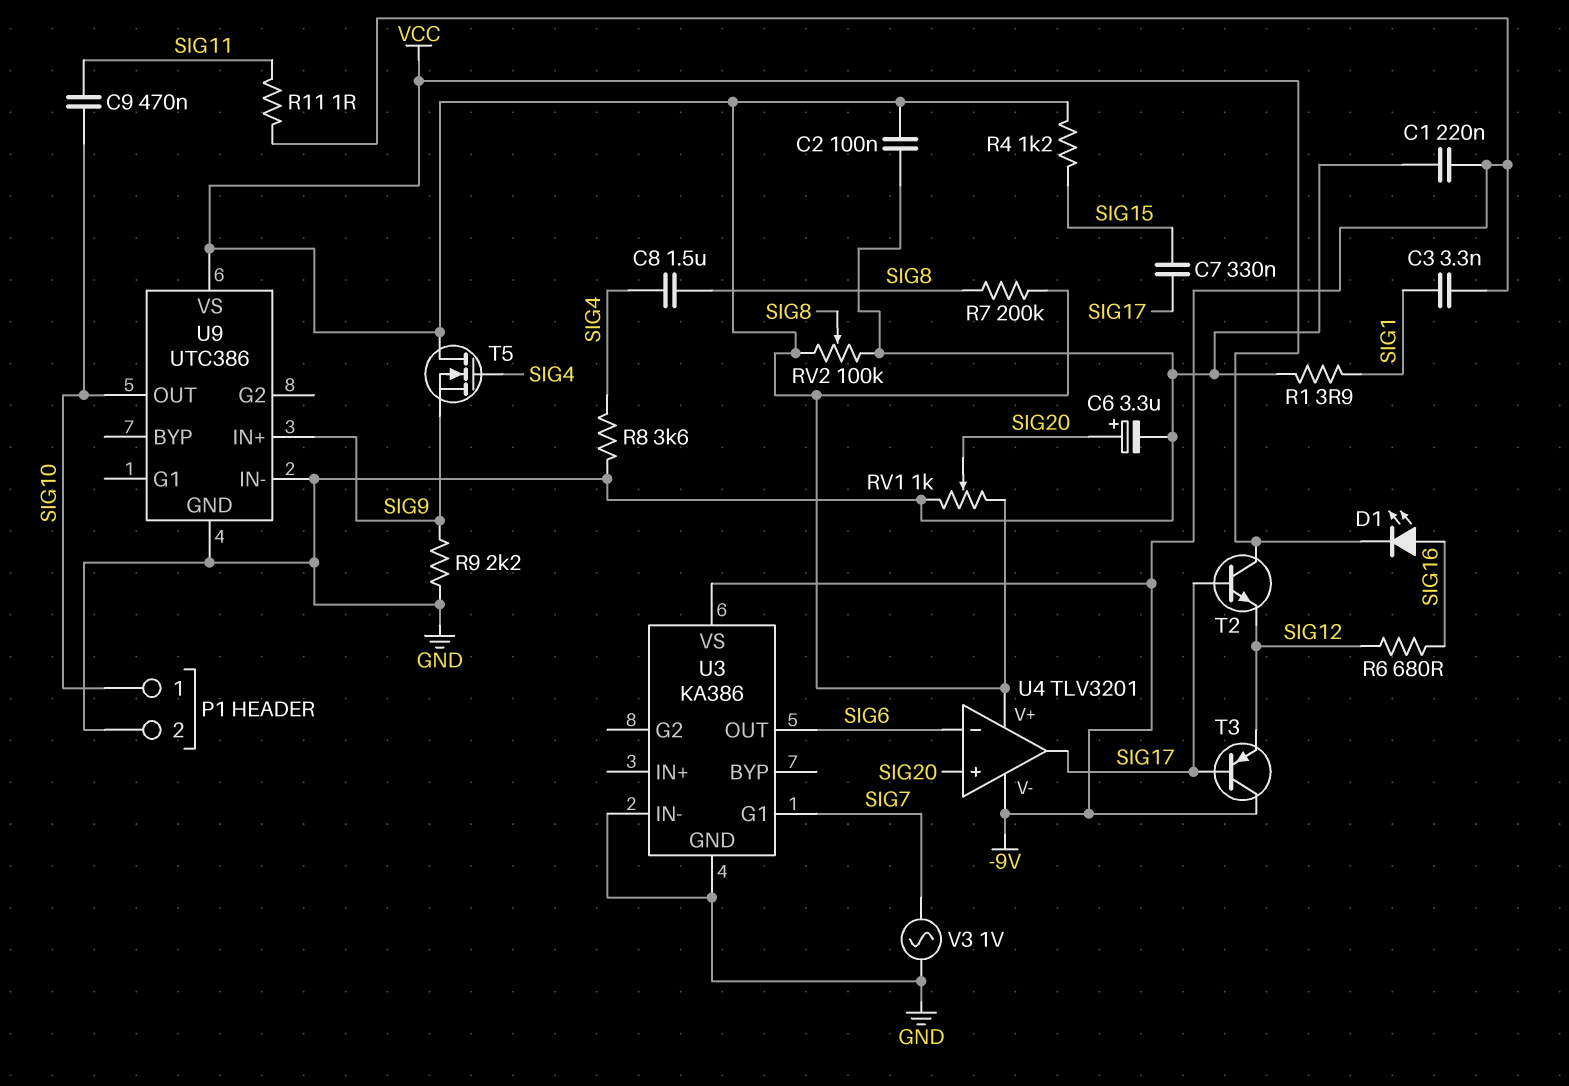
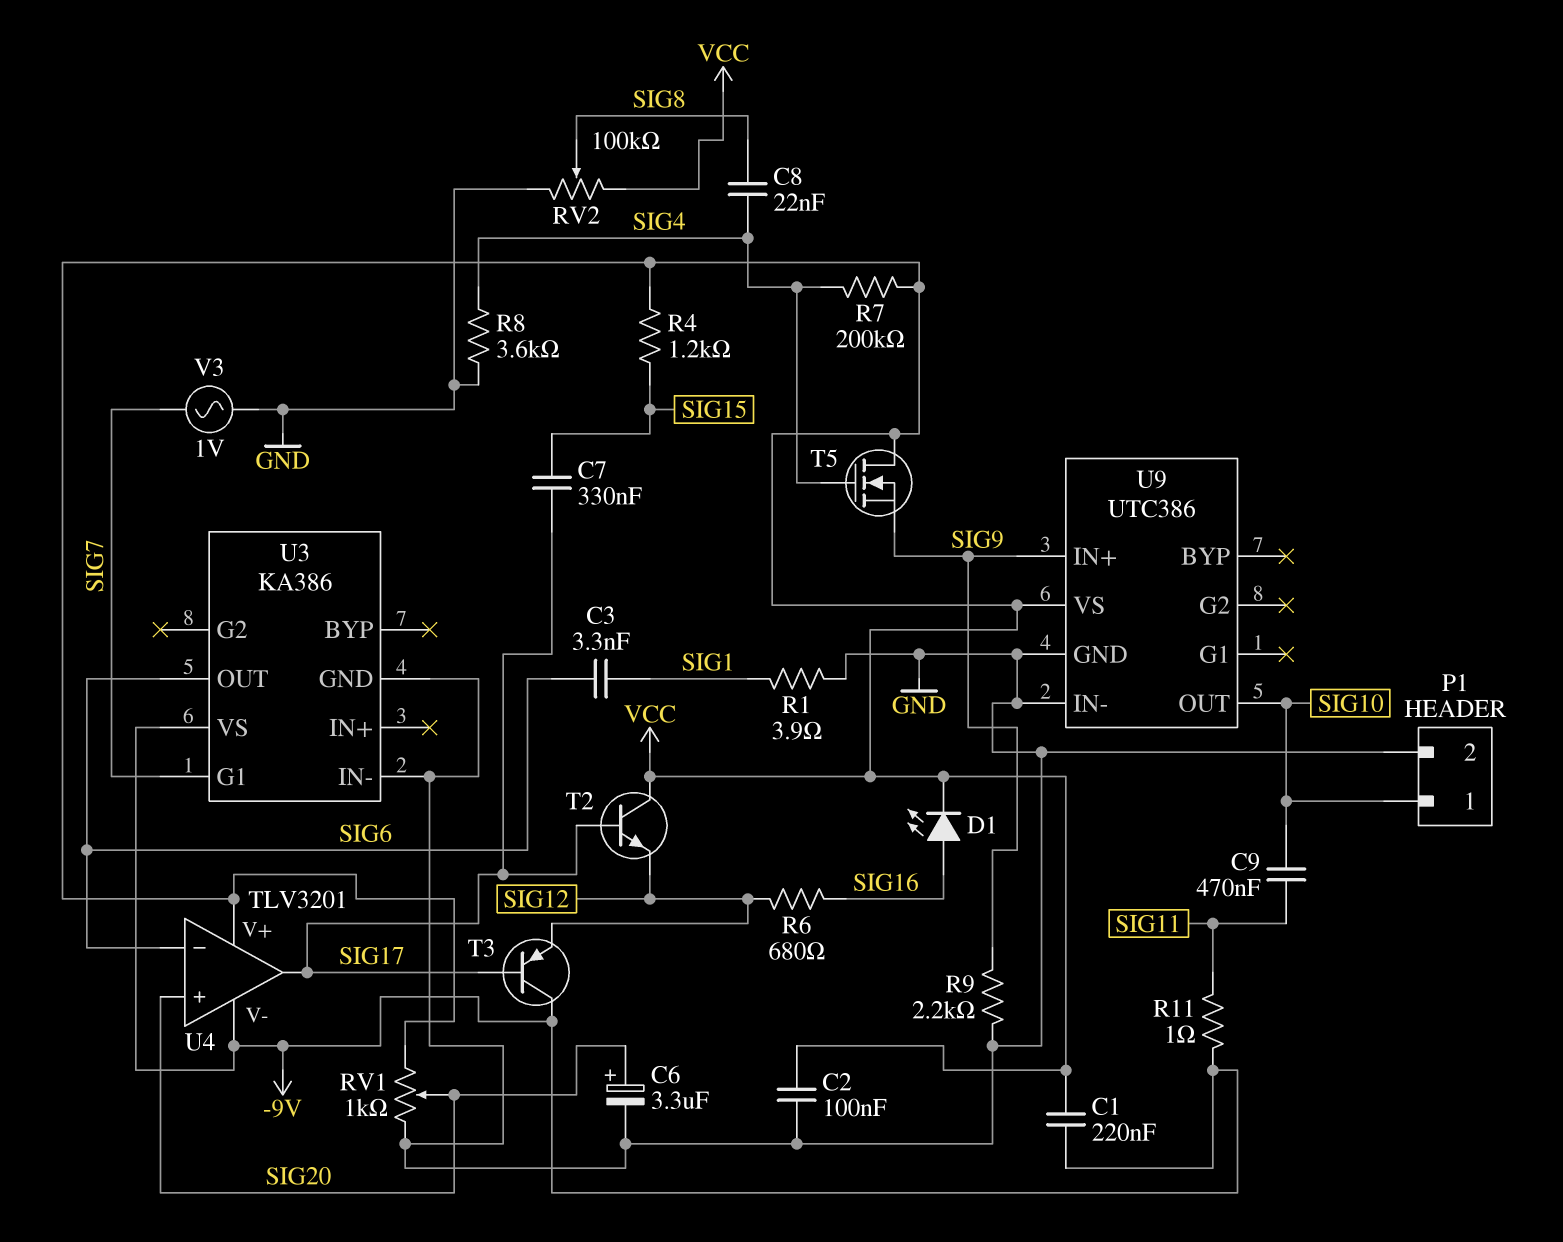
C1: 220nF (-9V, GND) -> 220nF (-9V, VCC)
C3: 3.3nF (-9V, SIG1) -> 3.3nF (SIG1, SIG6)
C8: 1.5uF (SIG4, SIG8) -> 22nF (SIG4, SIG8)
R7: 200k (SIG8, VCC) -> 200k (SIG4, VCC)

